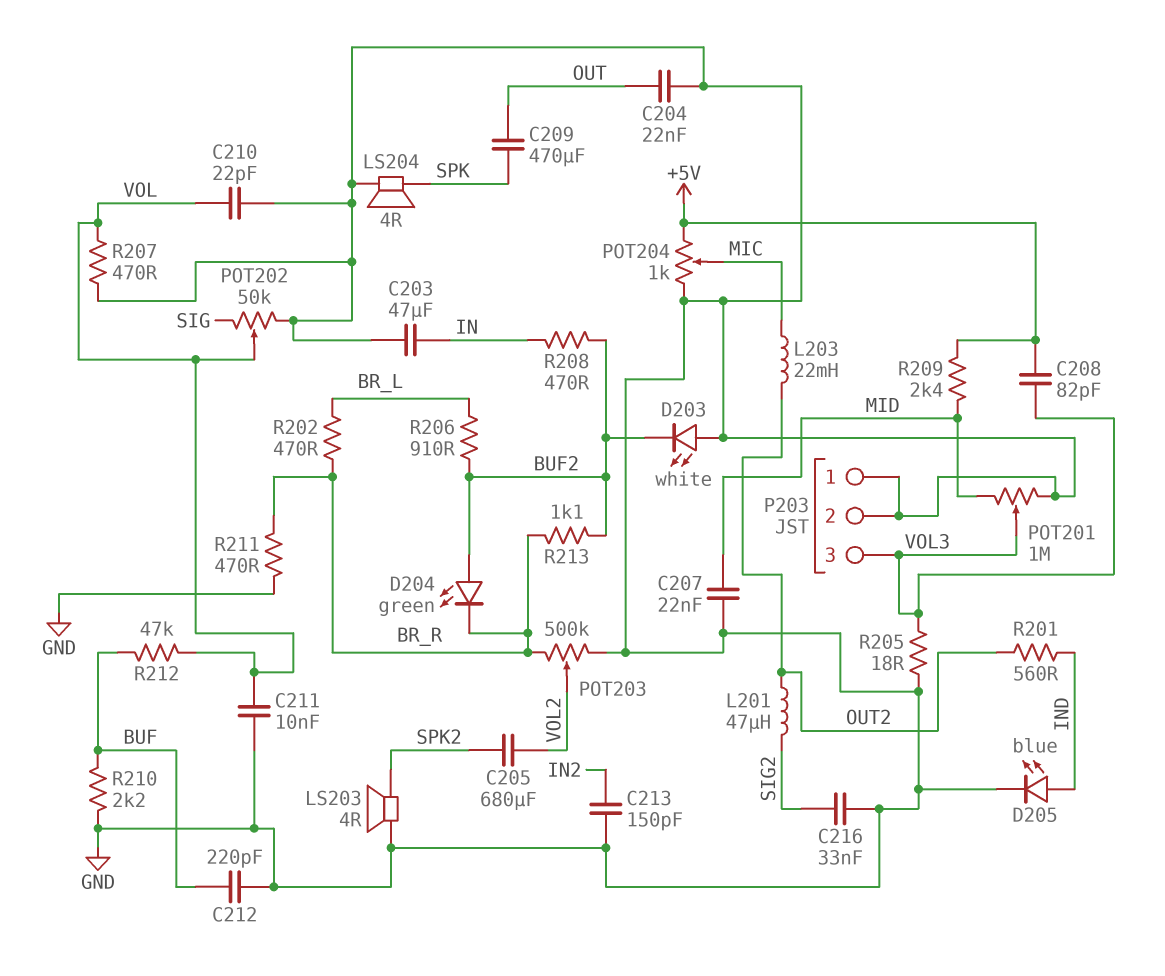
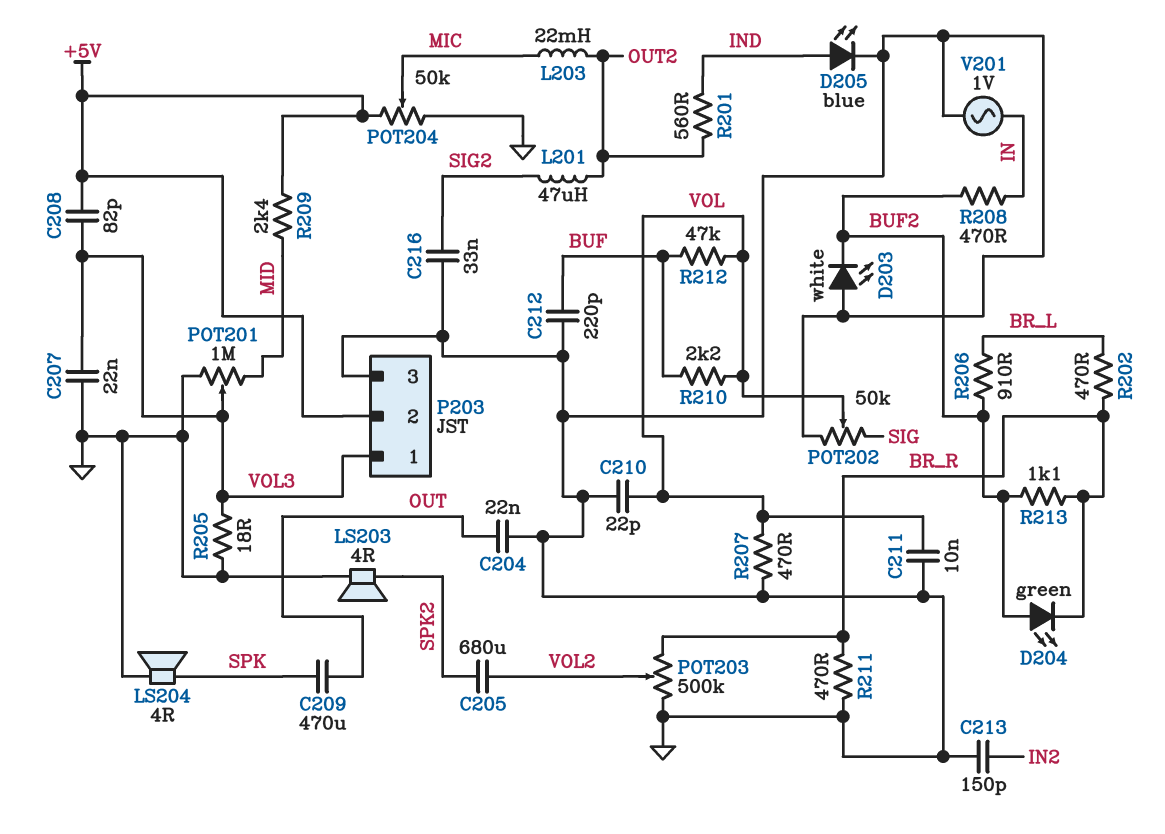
C203: 47uF (GND, IN) -> none
C207: 22nF (GND, MID) -> 22nF (GND, VOL3)
P203 pin 1: GND -> VOL3
P203 pin 2: GND -> +5V
P203 pin 3: VOL3 -> GND
POT204: 1k (+5V, GND, wiper MIC) -> 50k (+5V, GND, wiper MIC)
R210: 2.2k (BUF, GND) -> 2.2k (BUF, VOL)
V201: none -> AC 1V (GND, IN)

